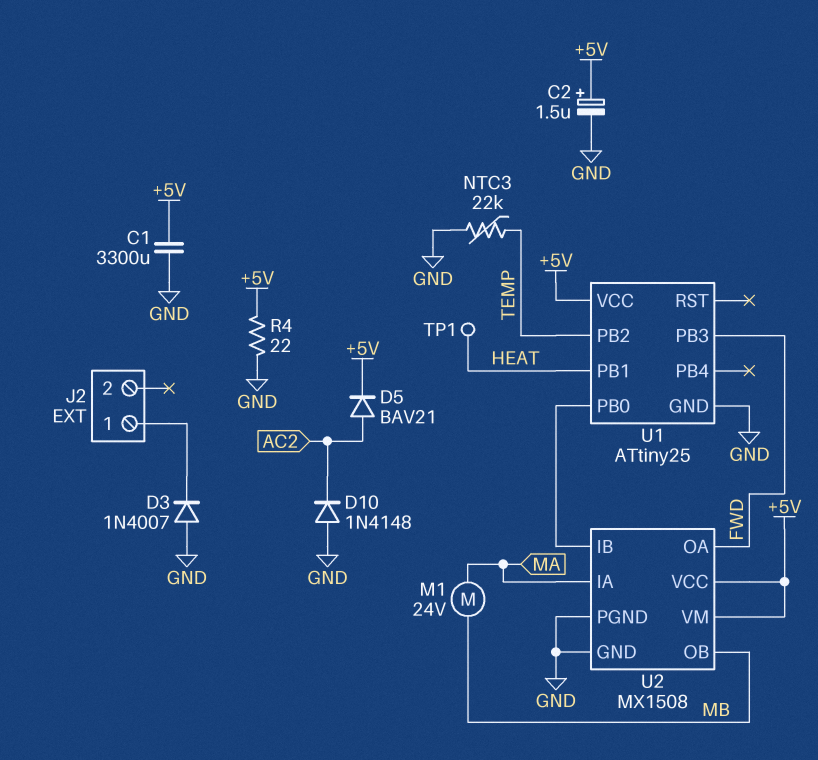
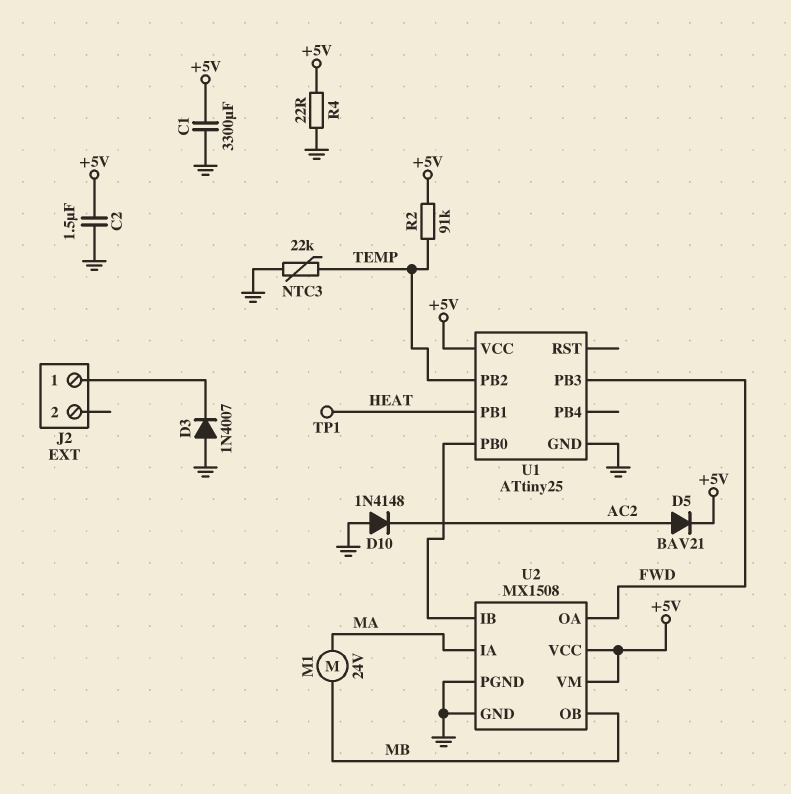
C2: 1.5uF (plus +5V, minus GND) -> 1.5uF (+5V, GND)
R2: none -> 91k (+5V, TEMP)

